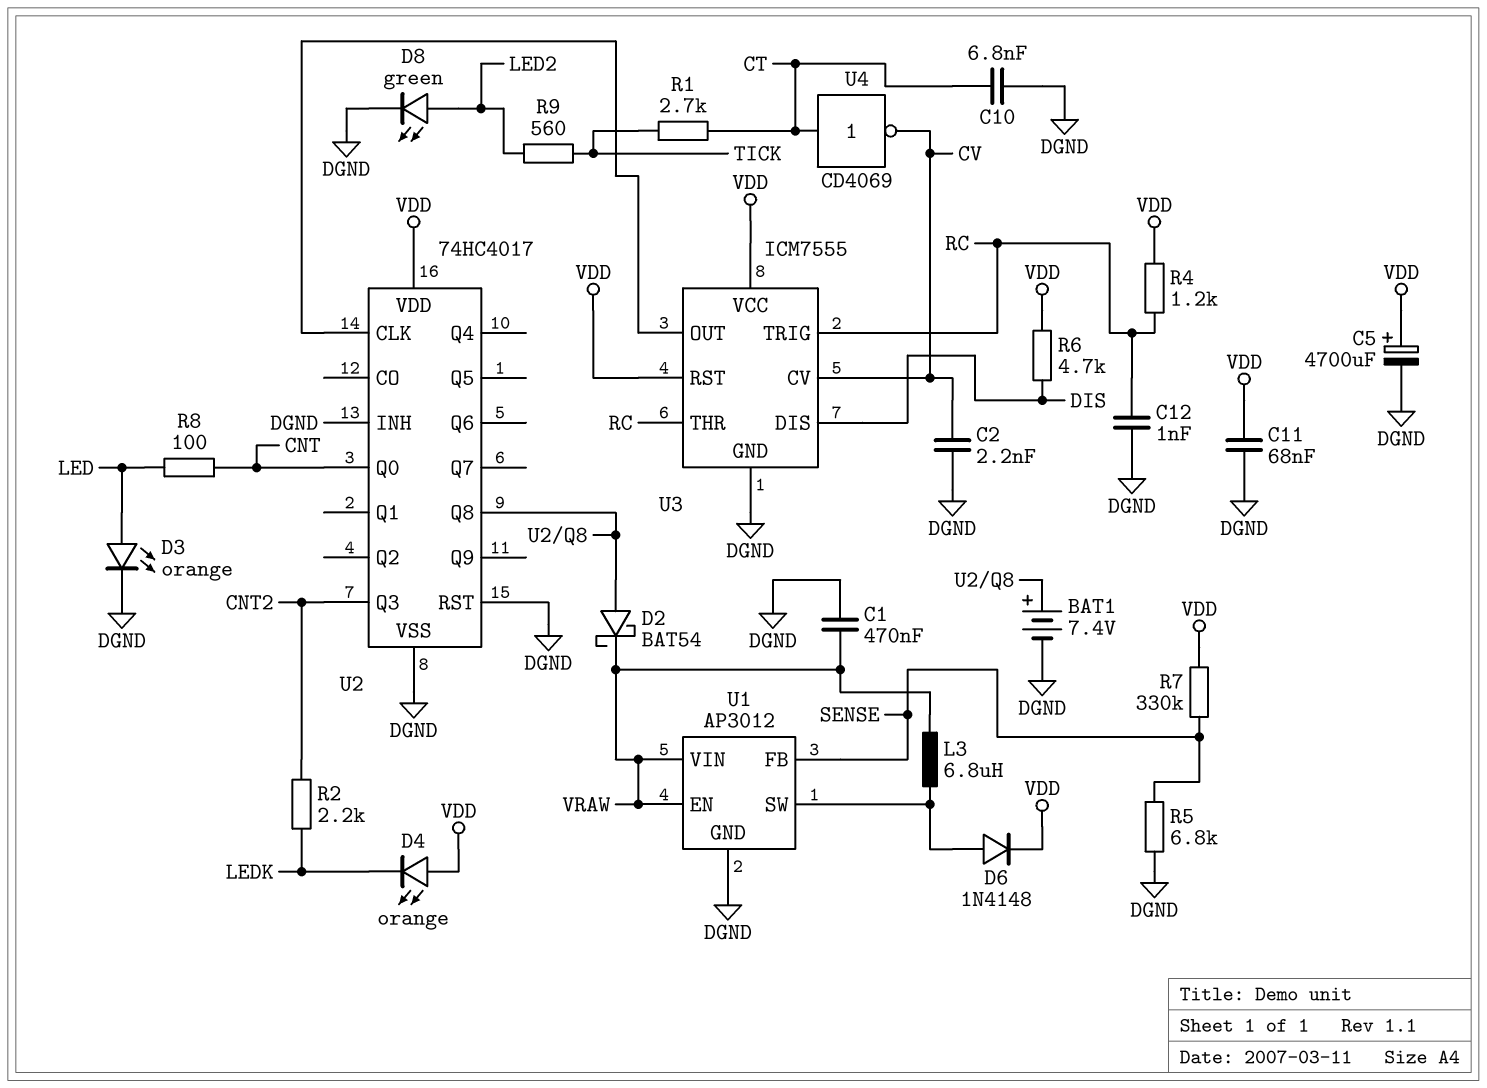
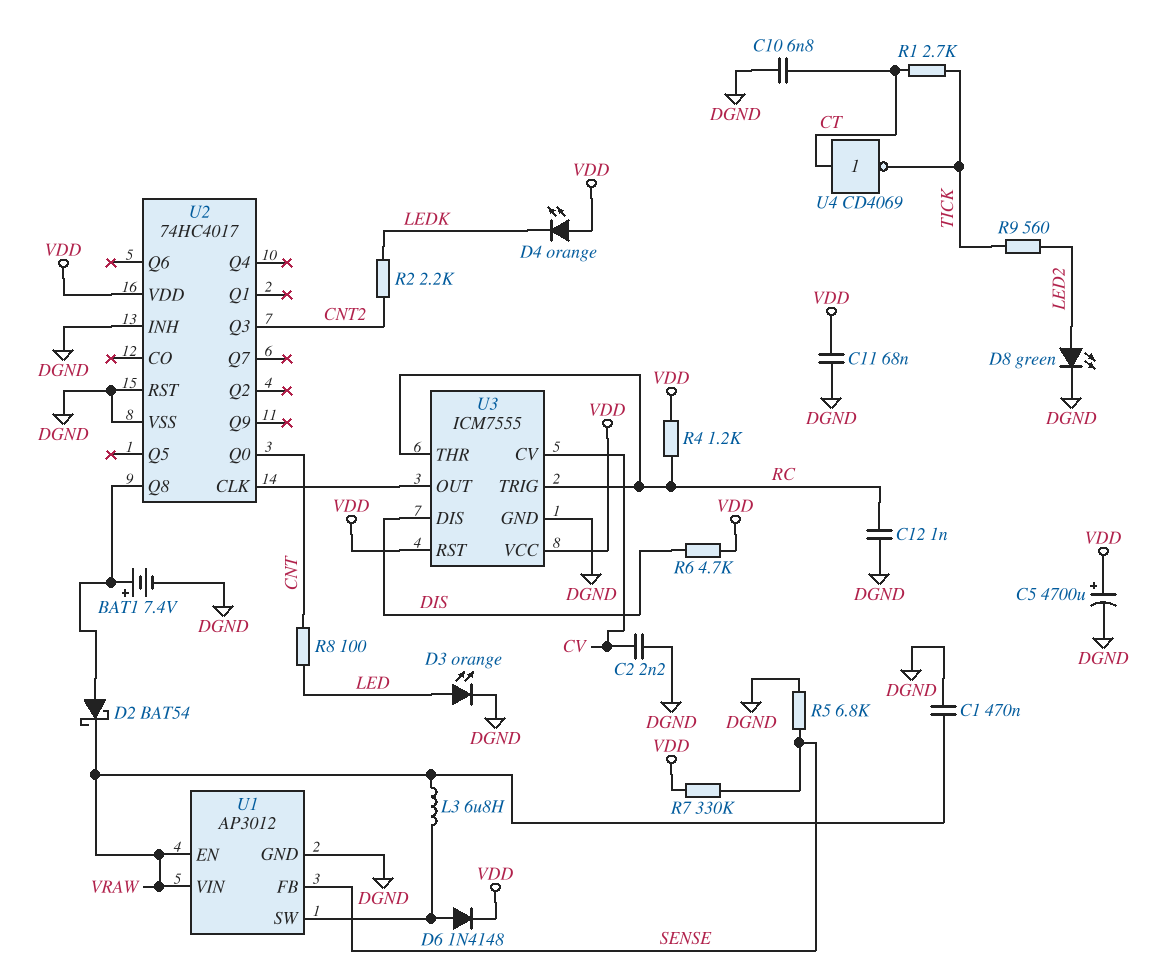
U4: NOT CD4069 (in CT, out CV) -> NOT CD4069 (in CT, out TICK)

